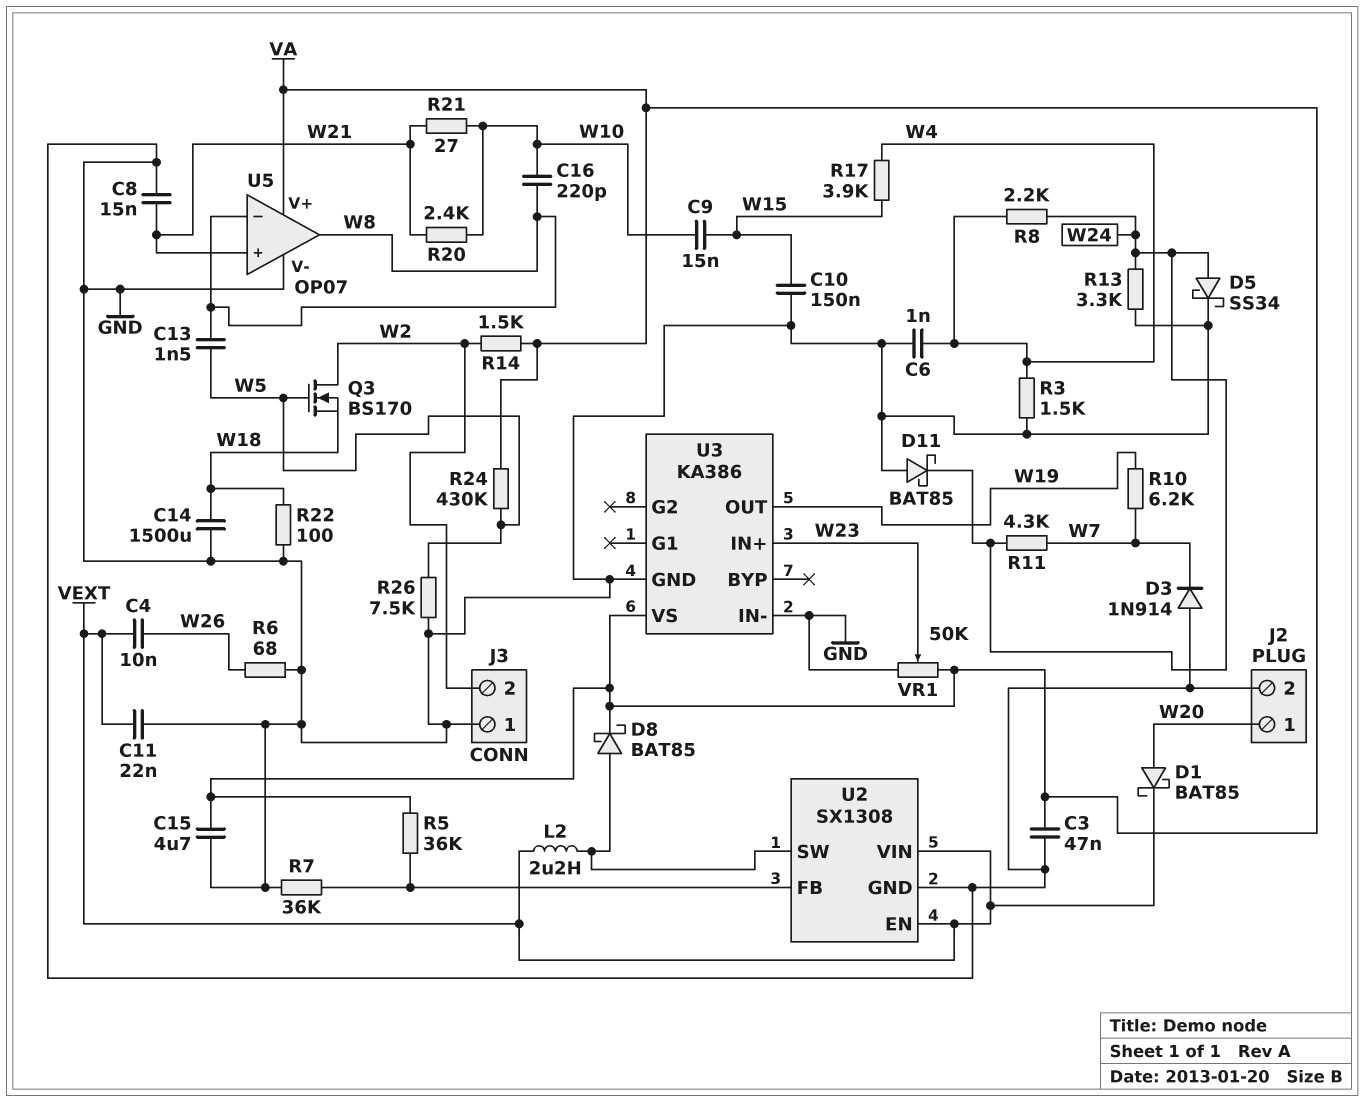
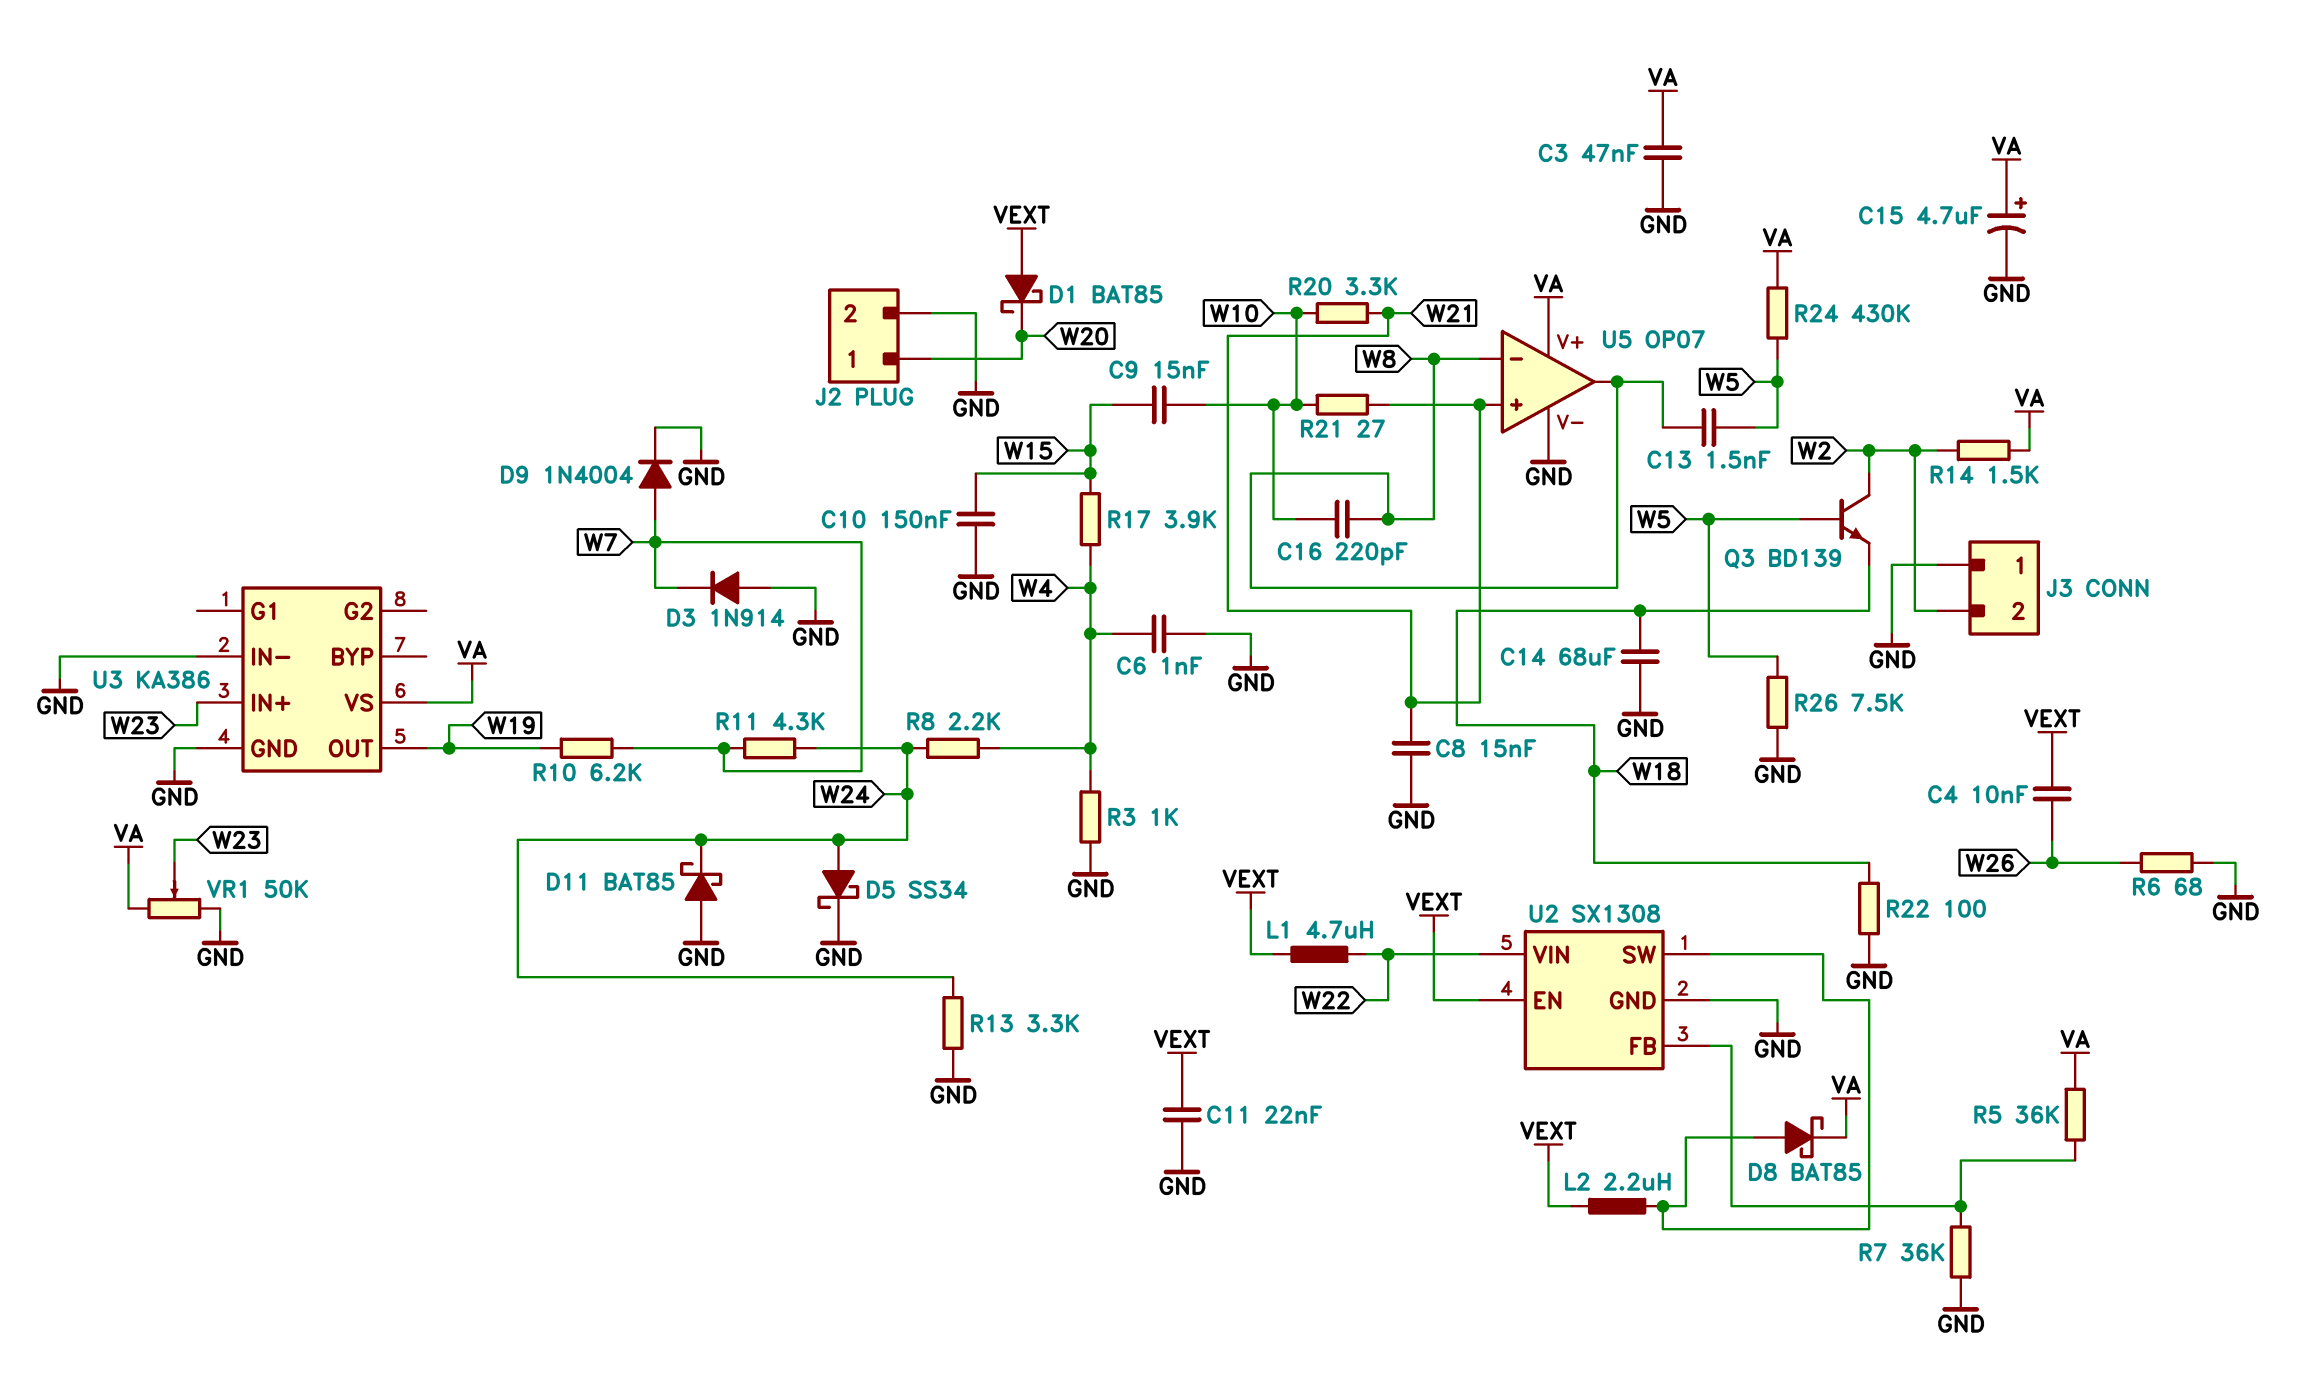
C14: 1500uF (GND, W18) -> 68uF (GND, W18)
C15: 4.7uF (GND, VA) -> 4.7uF (plus VA, minus GND)
D1: schottky BAT85 (A W20, K VEXT) -> schottky BAT85 (A VEXT, K W20)
D9: none -> diode 1N4004 (A W7, K GND)
L1: none -> 4.7uH (VEXT, W22)
Q3: NMOS BS170 (G W5, D W2, S W18) -> NPN BD139 (B W5, C W2, E W18)
R3: 1.5k (GND, W4) -> 1k (GND, W4)
R20: 2.4k (W10, W21) -> 3.3k (W10, W21)
U2 pin VIN: VEXT -> W22

